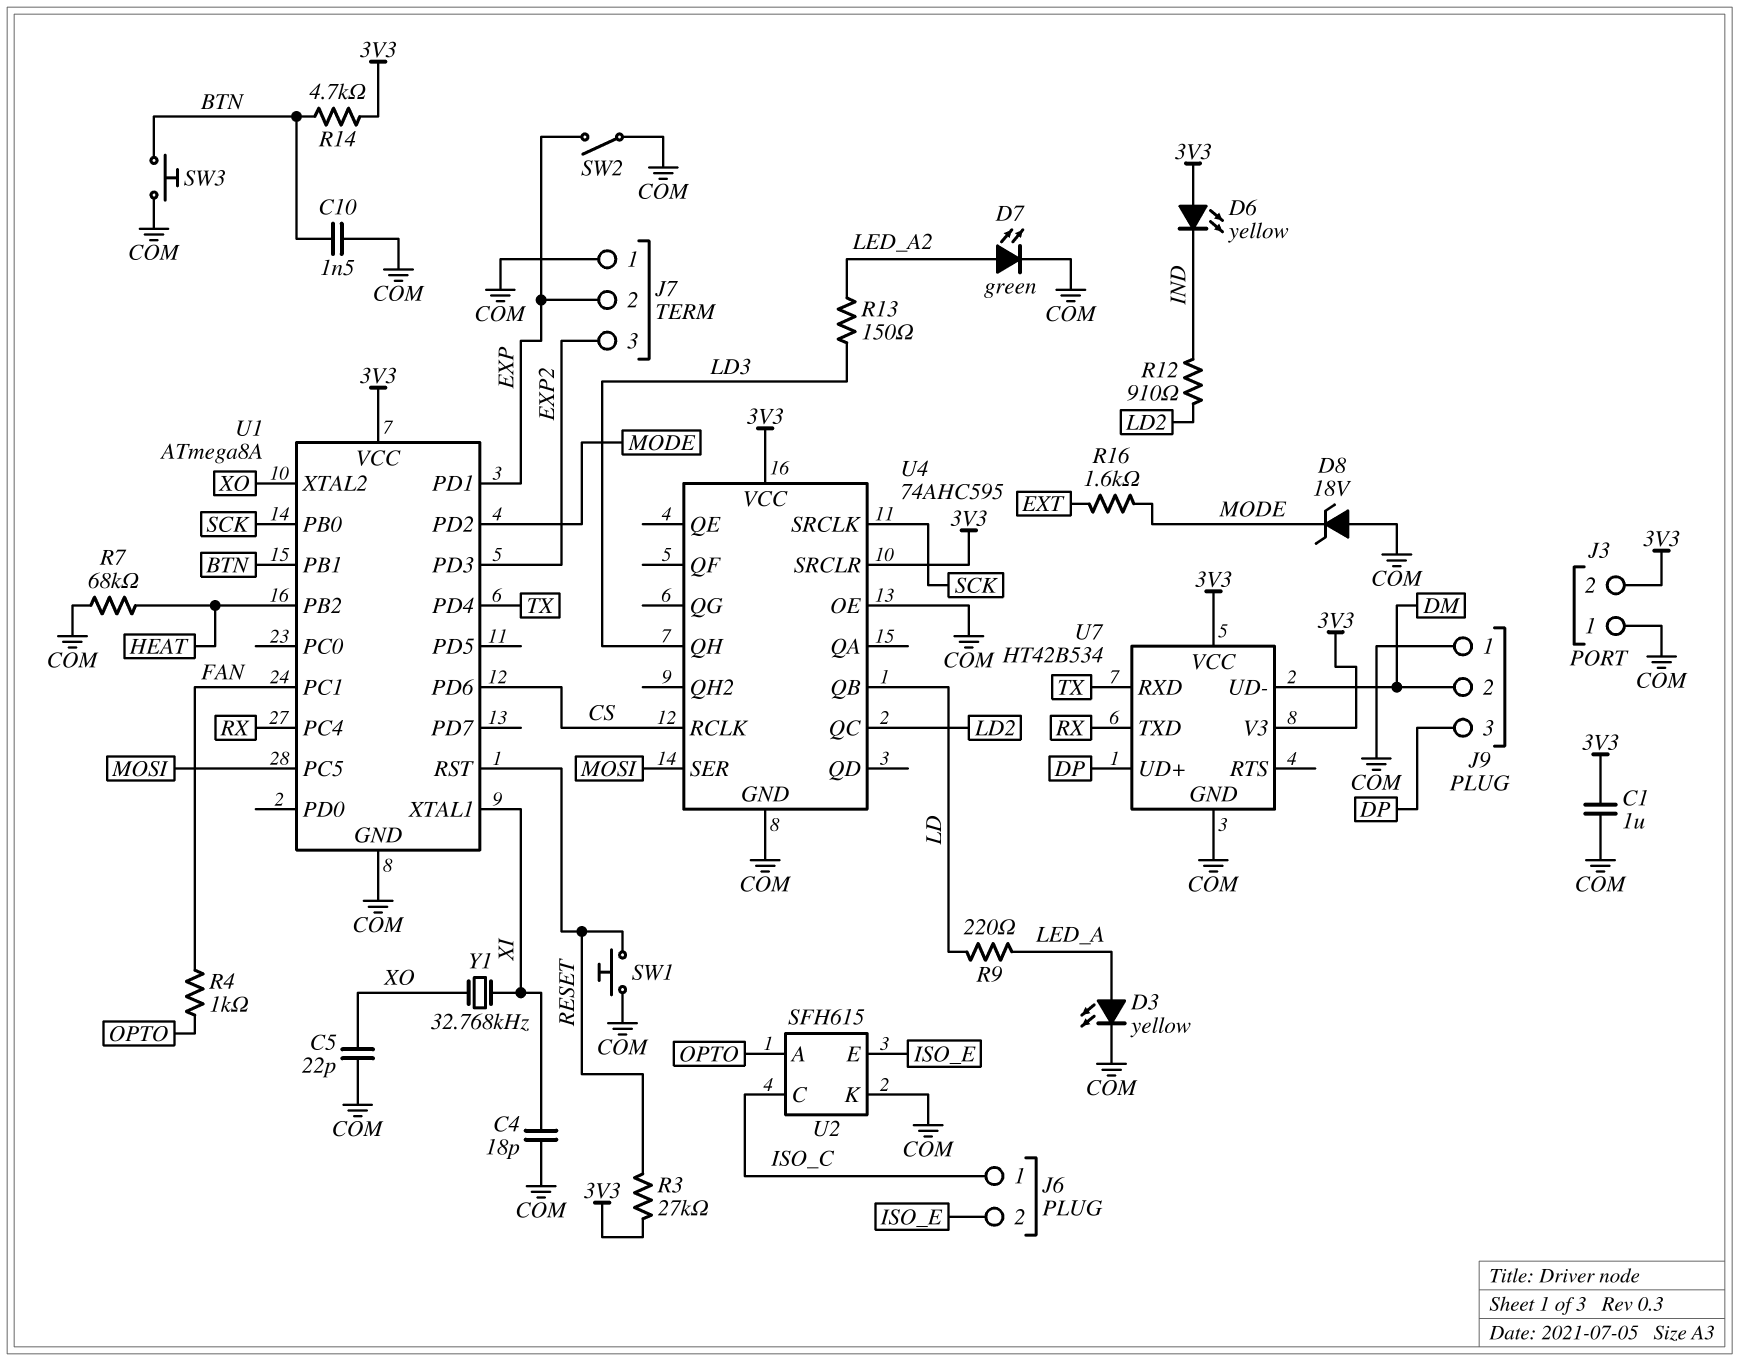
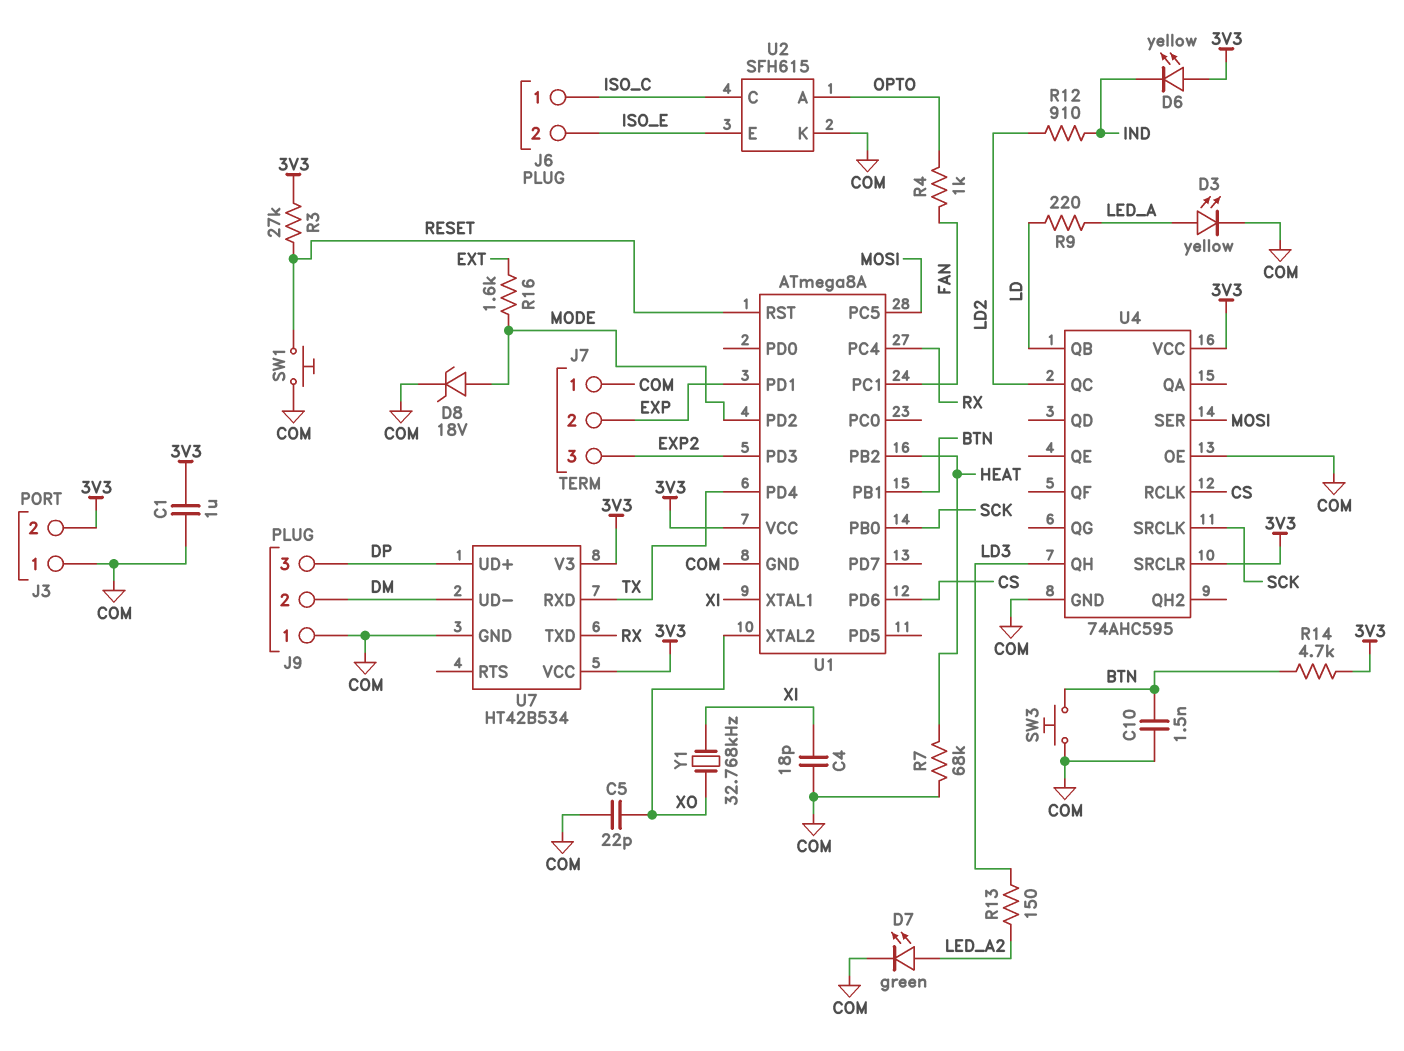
D8: zener 18V (A COM, K MODE) -> zener 18V (A MODE, K COM)
SW2: switch (COM, EXP) -> none

